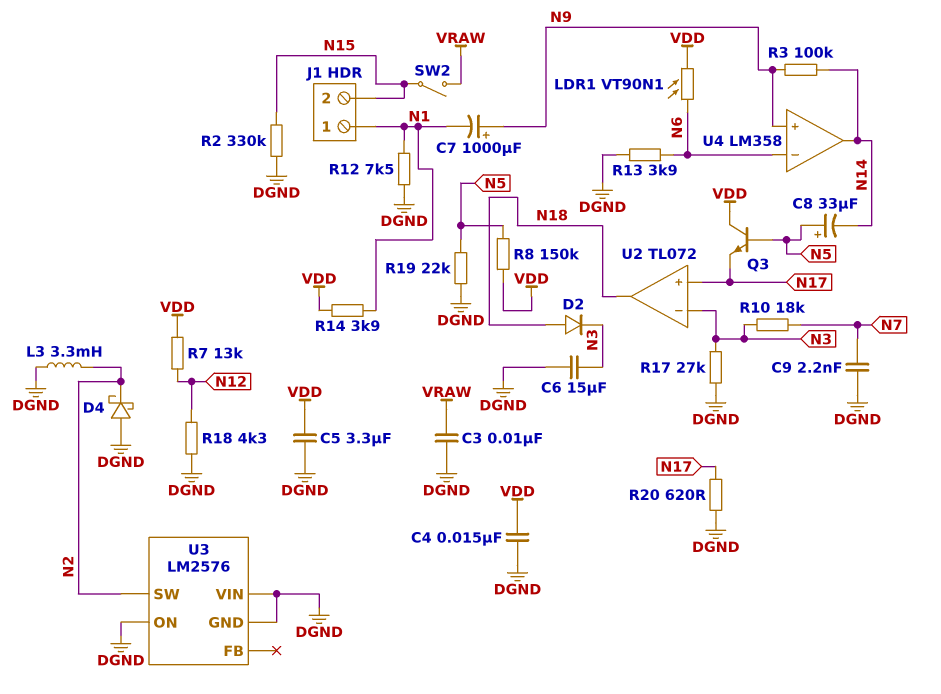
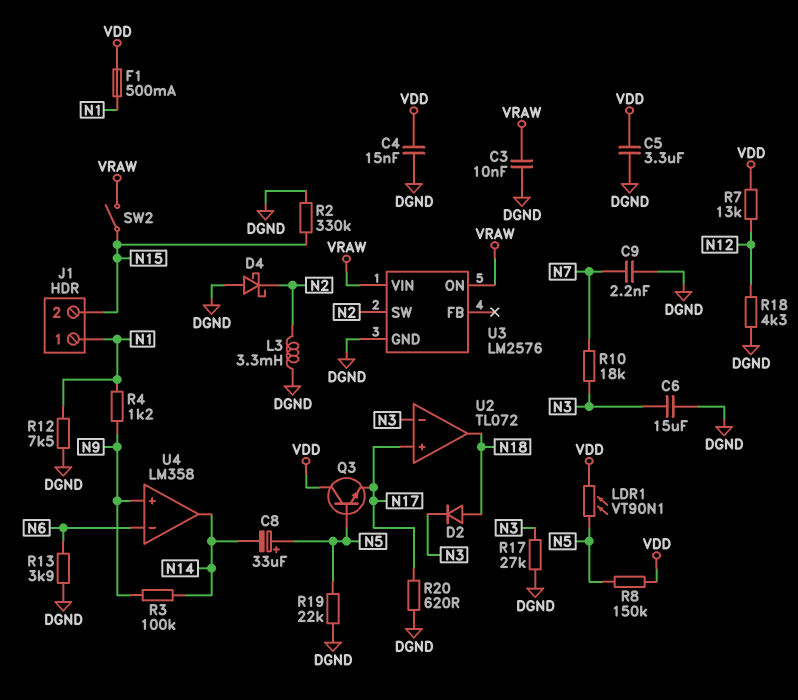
C7: 1000uF (plus N9, minus N1) -> none
F1: none -> 500mA (N1, VDD)
LDR1: VT90N1 (N6, VDD) -> VT90N1 (N5, VDD)
R4: none -> 1.2k (N1, N9)
R14: 3.9k (N1, VDD) -> none
U3 pin ON: DGND -> VRAW
U3 pin VIN: DGND -> VRAW

